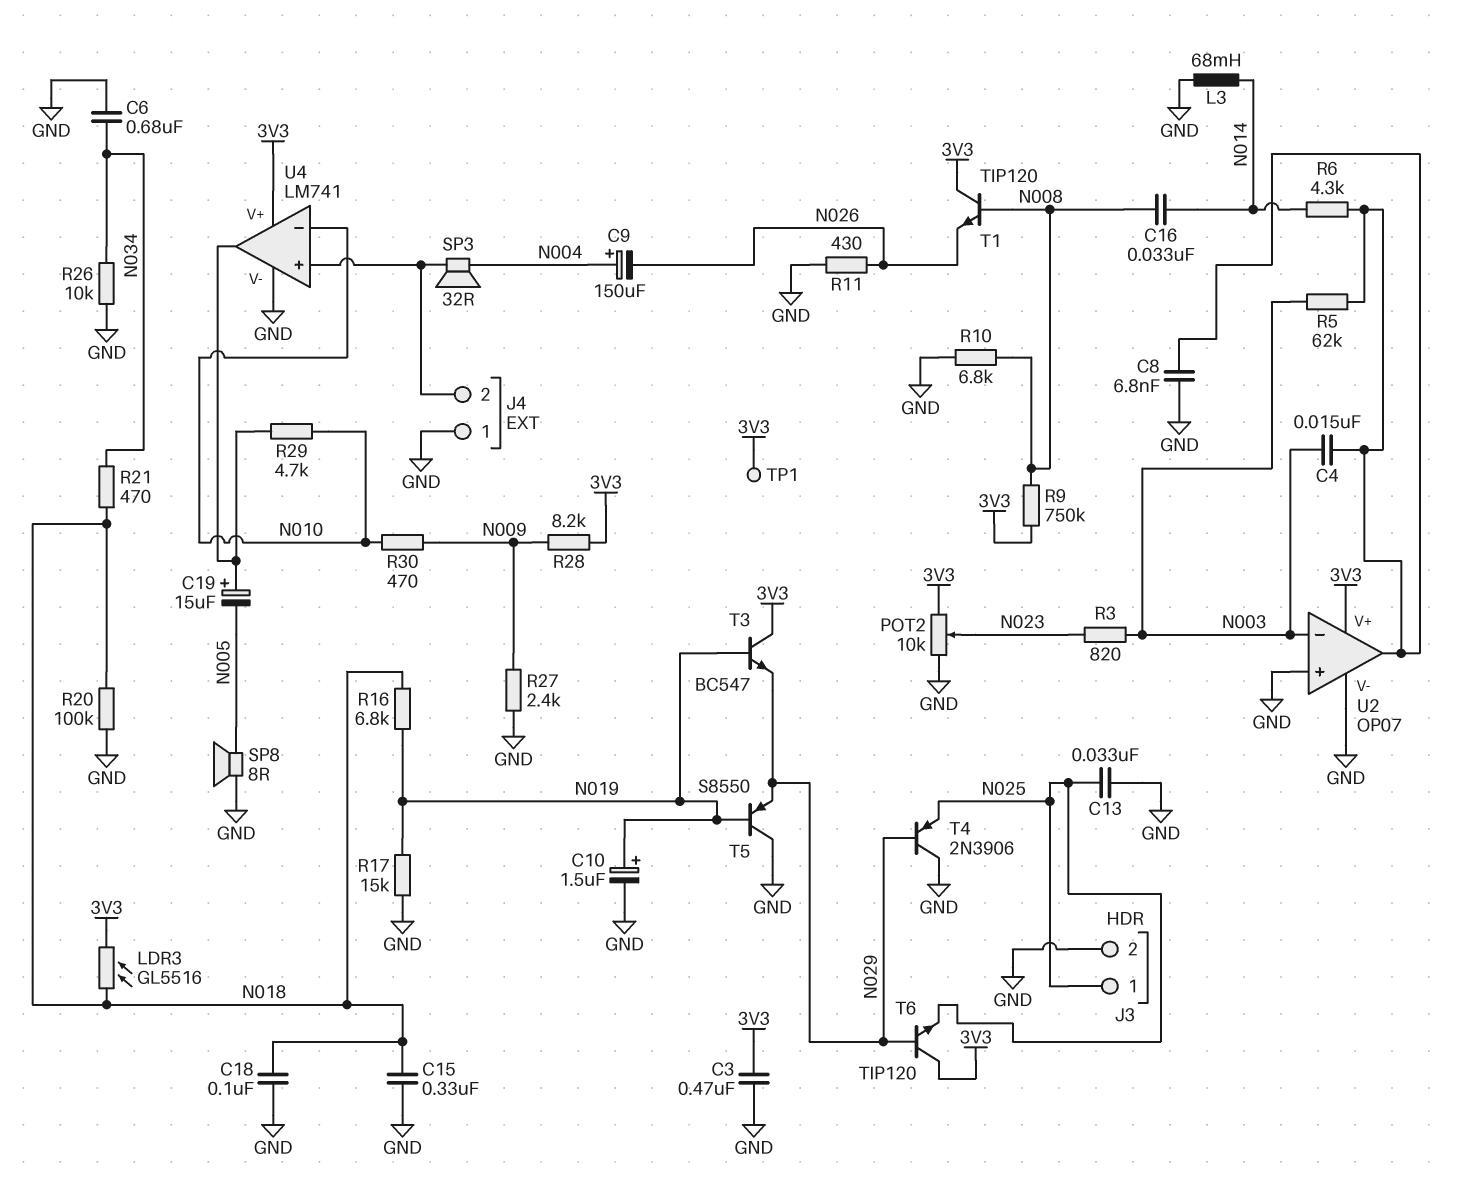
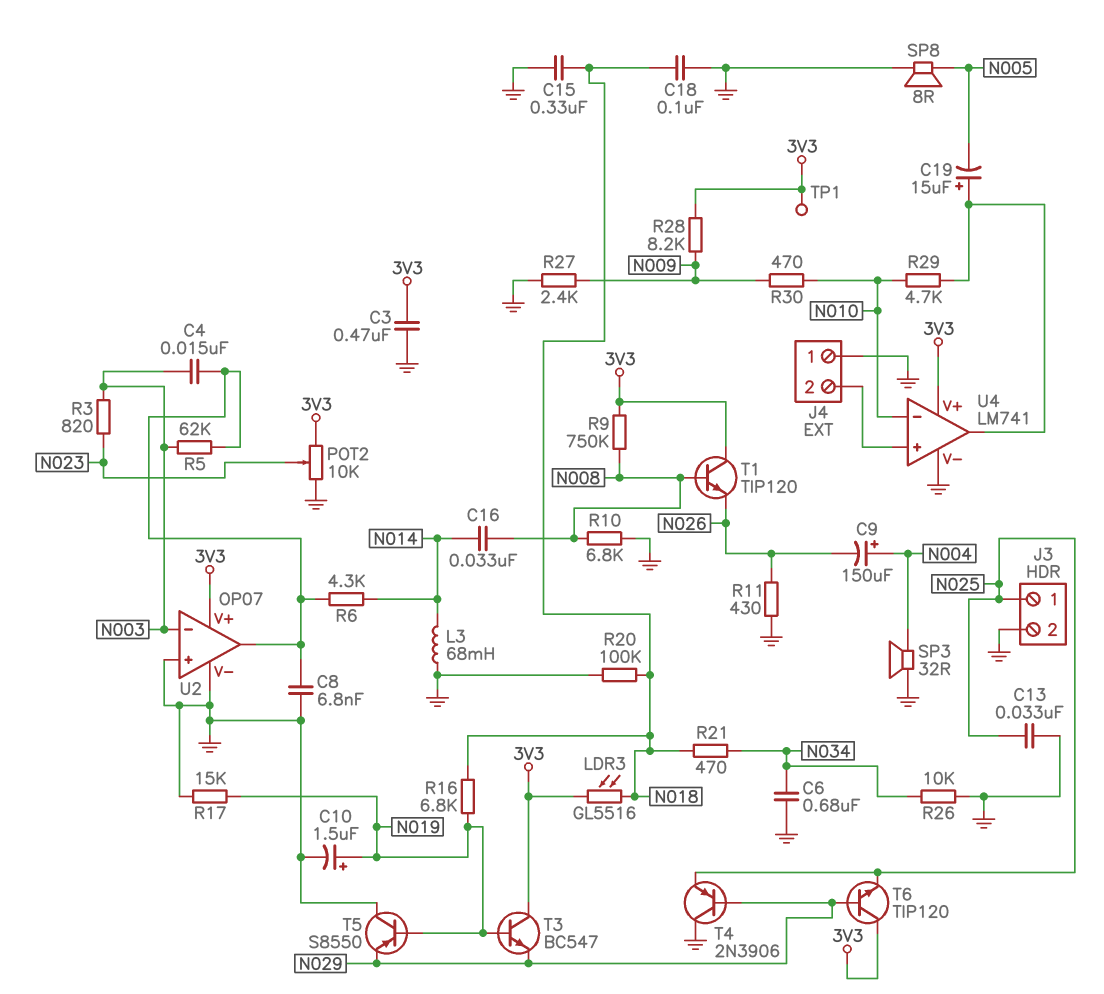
SP3: speaker 32R (J4/2, N004) -> speaker 32R (GND, N004)

